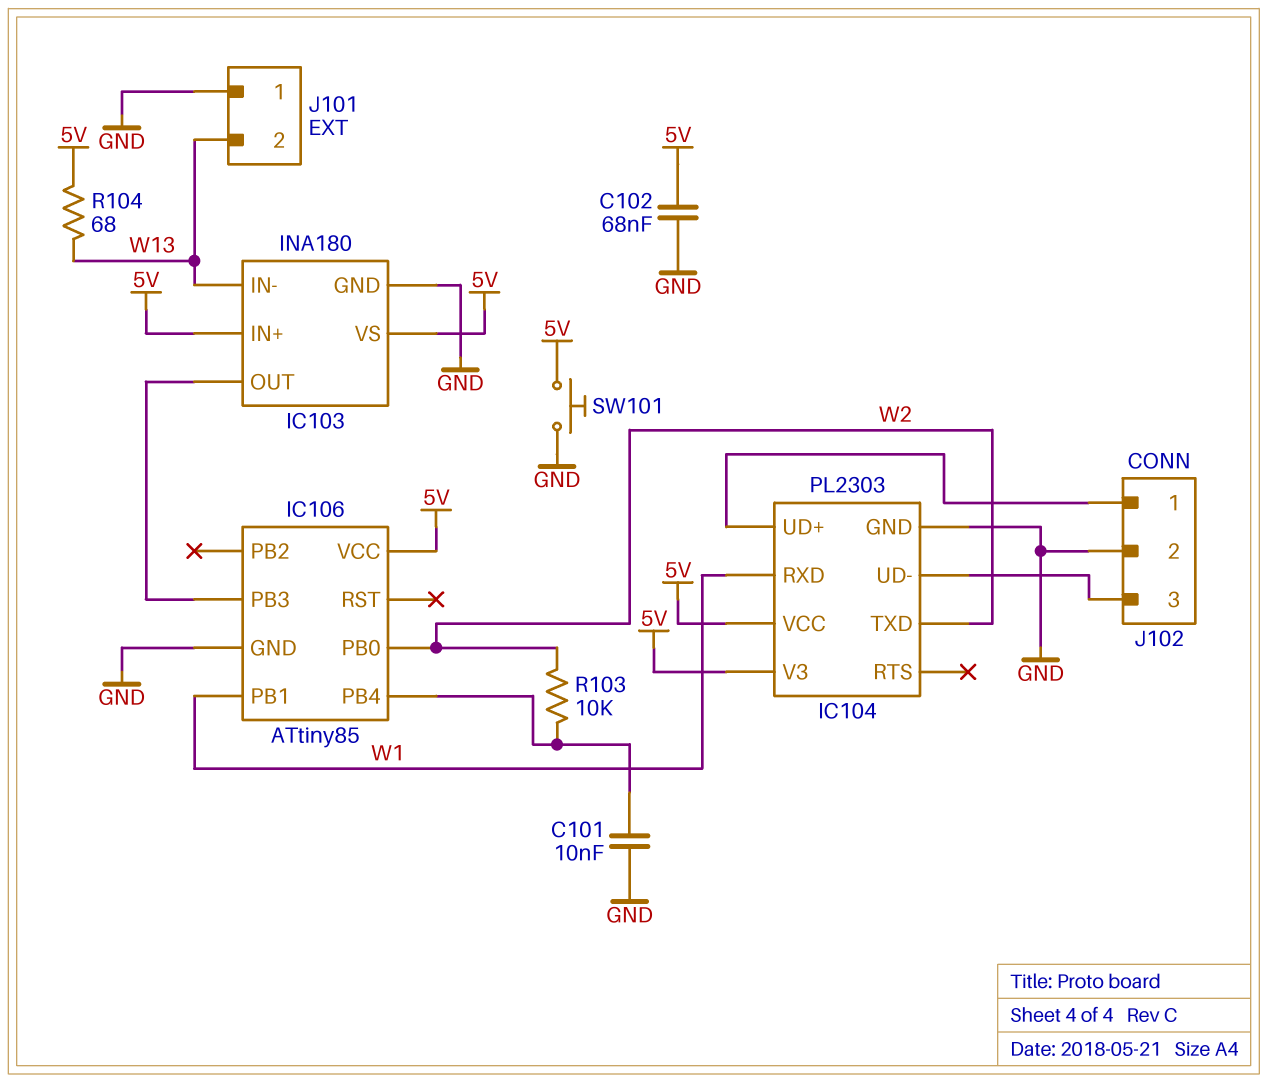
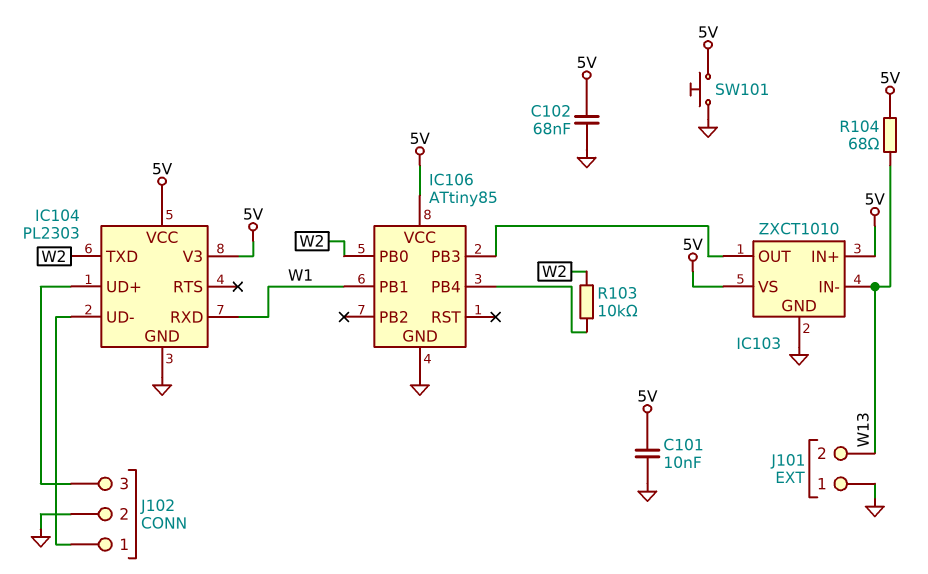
C101: 10nF (GND, IC106/PB4) -> 10nF (5V, GND)
IC103: INA180 -> ZXCT1010
J102 pin 1: IC104/UD+ -> IC104/UD-
J102 pin 3: IC104/UD- -> IC104/UD+

